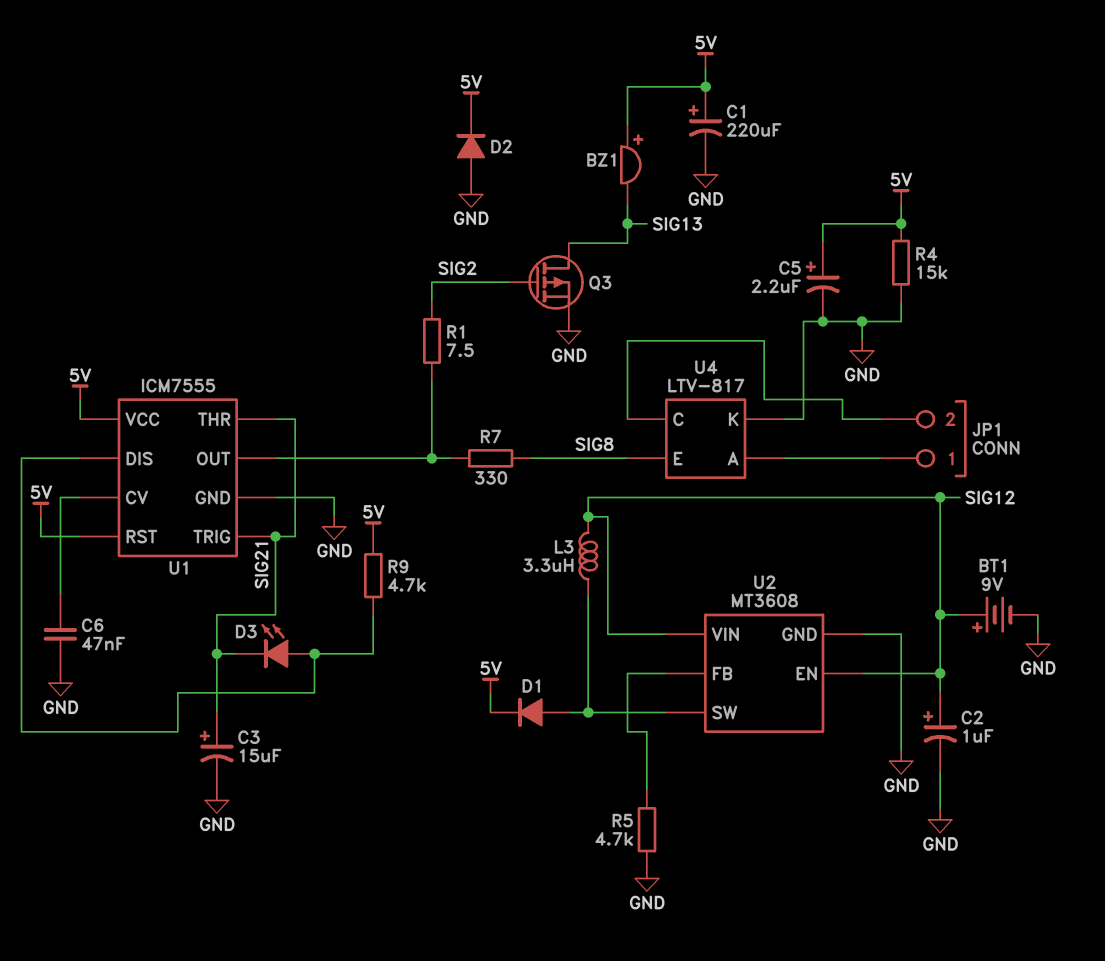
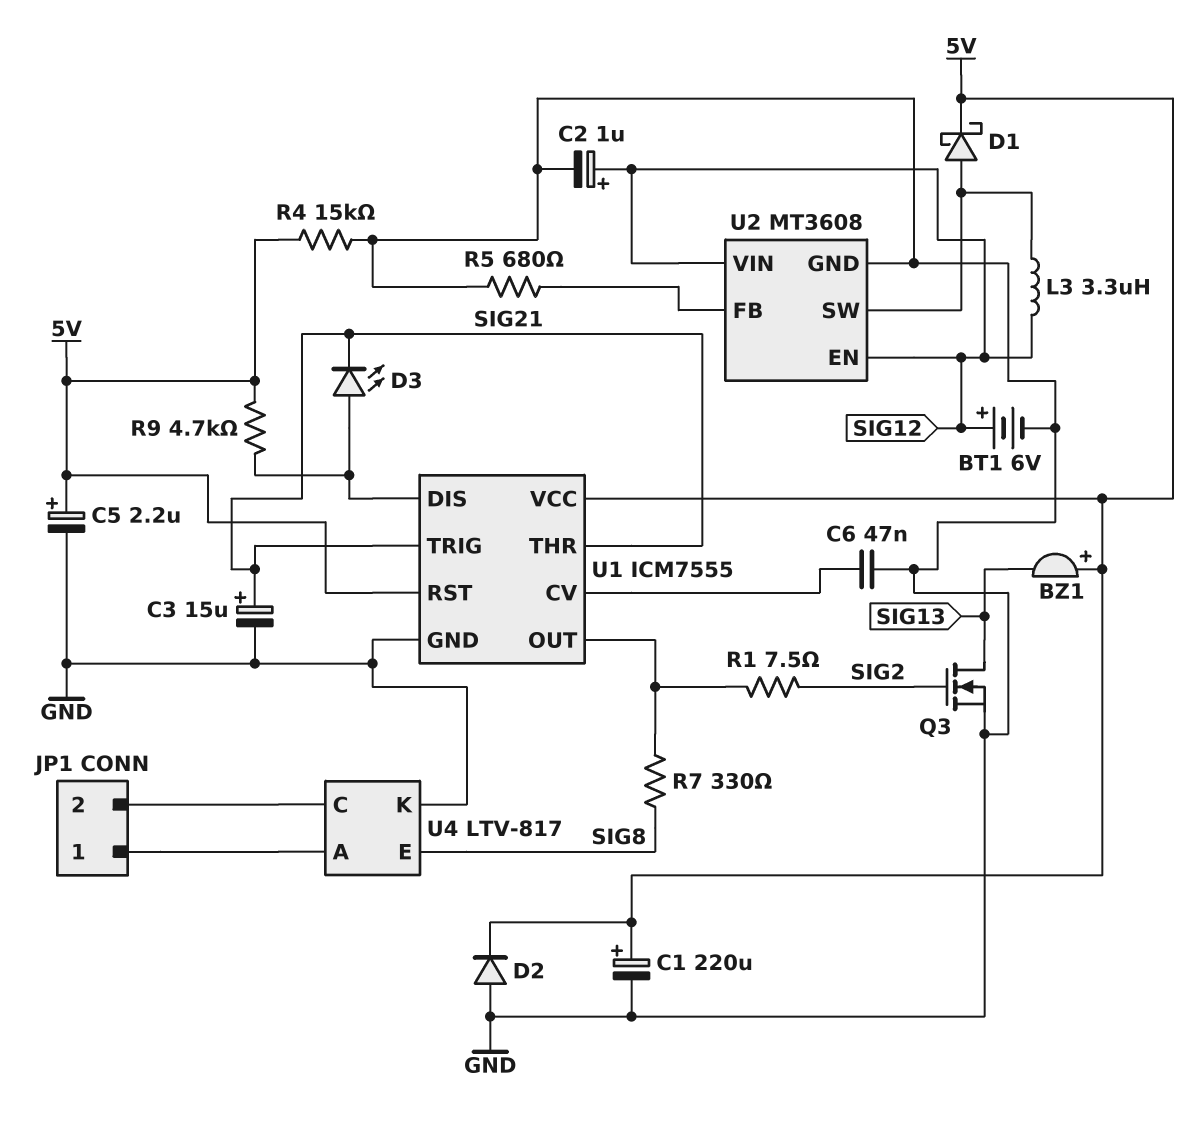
BT1: 9V (plus SIG12, minus GND) -> 6V (plus SIG12, minus GND)
D1: diode (A U2/SW, K 5V) -> schottky (A U2/SW, K 5V)
Q3: PMOS (G SIG2, D SIG13, S GND) -> NMOS (G SIG2, D SIG13, S GND)
R5: 4.7k (GND, U2/FB) -> 680 (GND, U2/FB)

